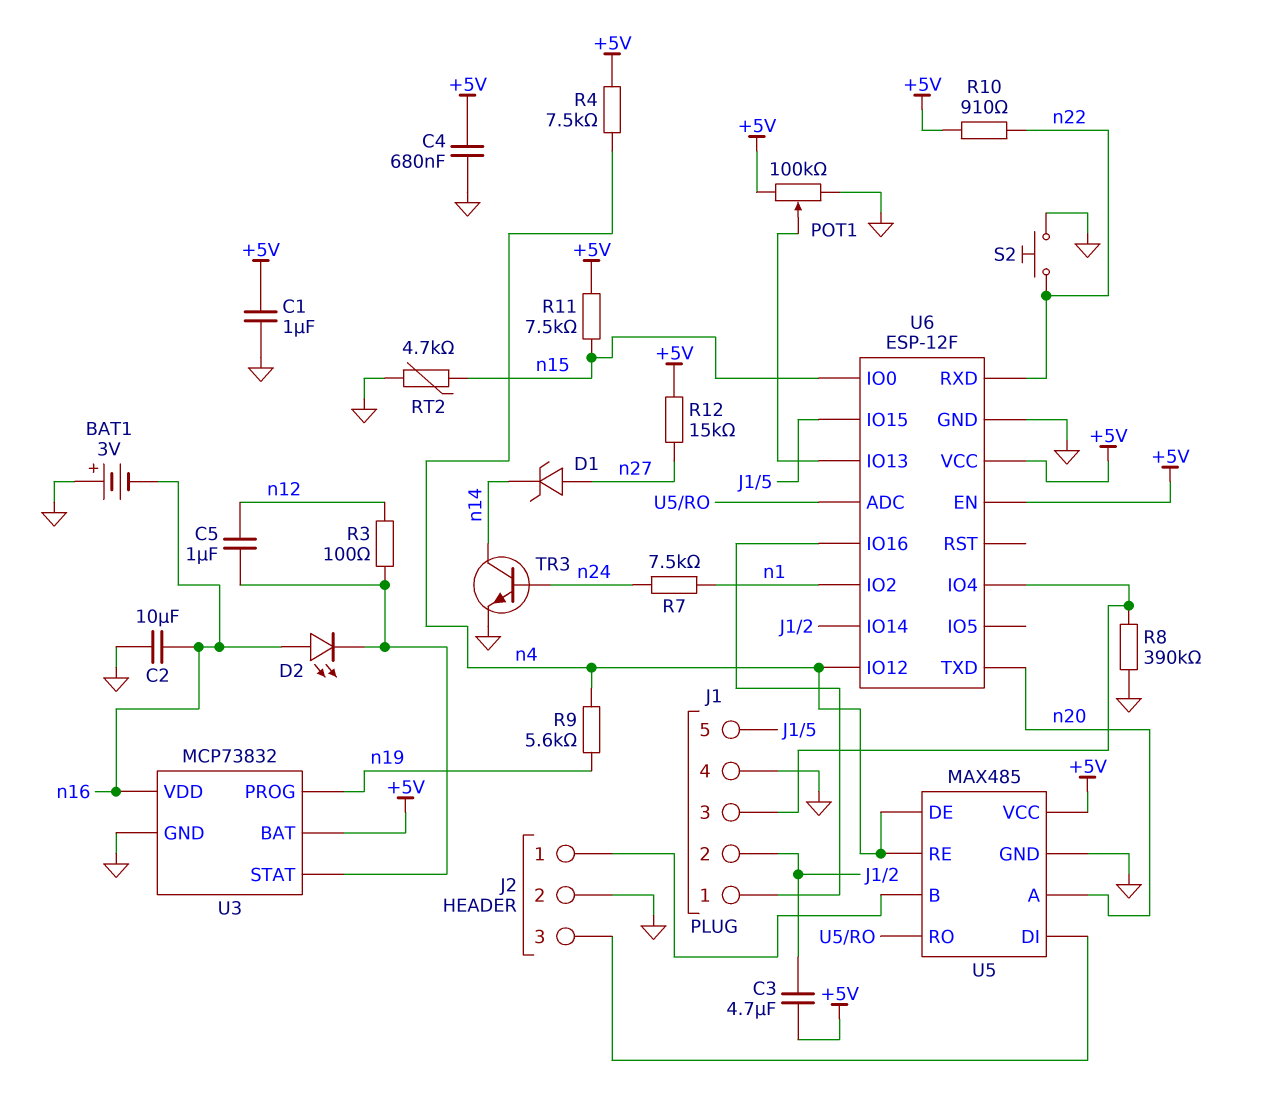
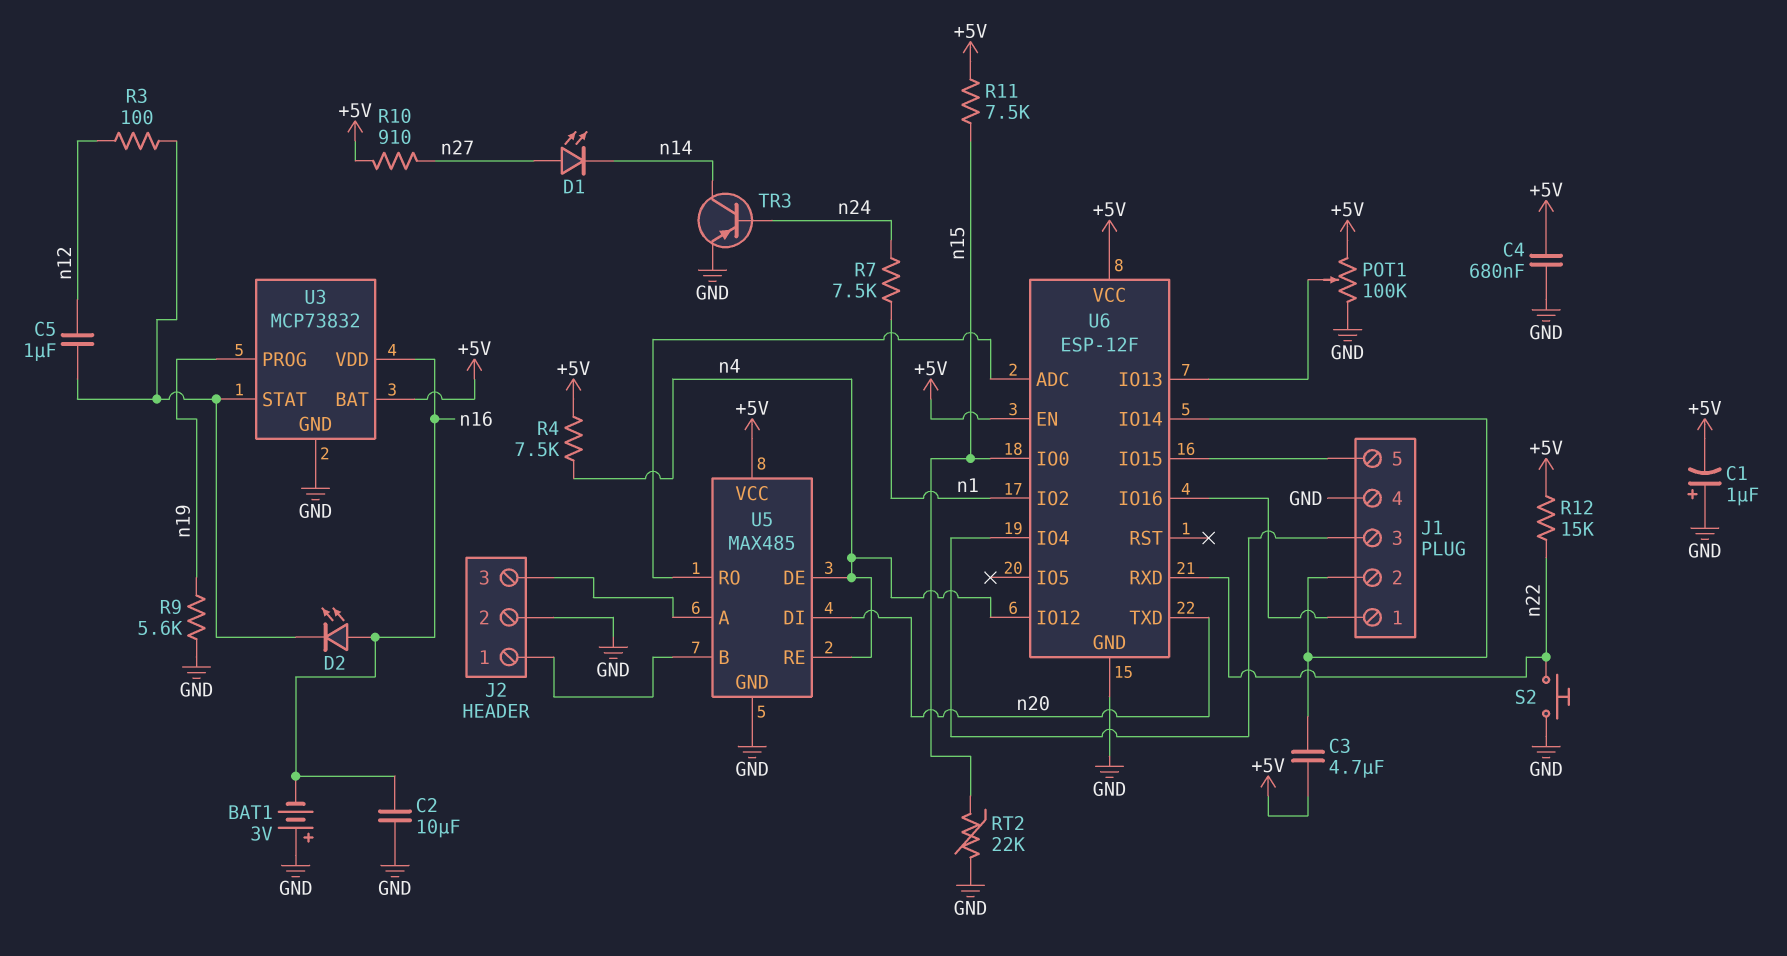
C1: 1uF (+5V, GND) -> 1uF (plus GND, minus +5V)
D1: zener (A n27, K n14) -> LED (A n27, K n14)
R8: 390k (GND, J1/3) -> none
R9: 5.6k (n4, n19) -> 5.6k (GND, n19)
R10: 910 (+5V, n22) -> 910 (+5V, n27)
R12: 15k (+5V, n27) -> 15k (+5V, n22)
RT2: 4.7k (GND, n15) -> 22k (GND, n15)
TR3: NPN (B n24, C n14, E GND) -> PNP (B n24, C n14, E GND)
U5 pin A: n20 -> J2/3
U5 pin DI: J2/3 -> n20

